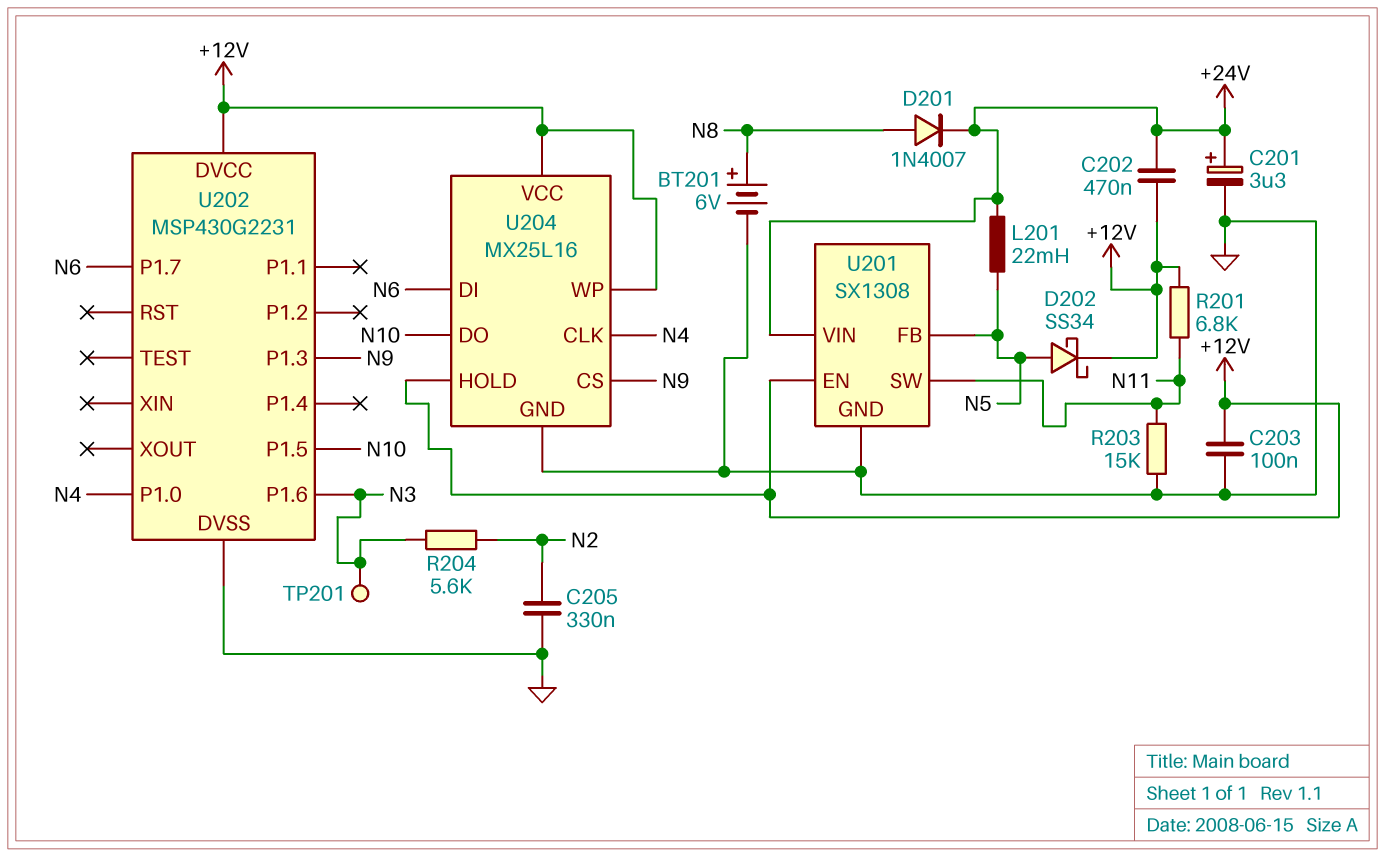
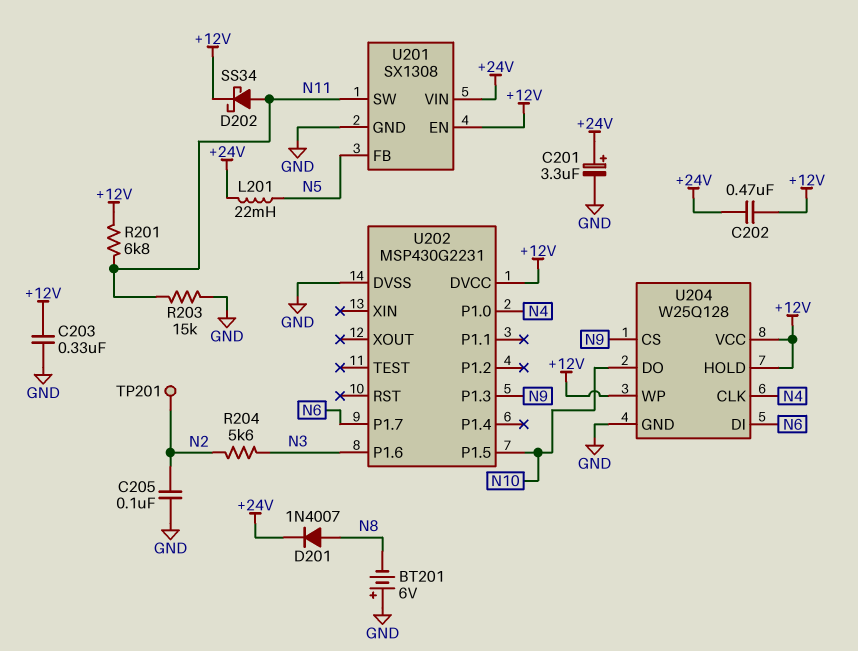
BT201: 6V (plus N8, minus GND) -> 6V (plus GND, minus N8)
C203: 100nF (+12V, GND) -> 330nF (+12V, GND)
C205: 330nF (GND, N2) -> 100nF (GND, N2)
D202: schottky SS34 (A N5, K +12V) -> schottky SS34 (A N11, K +12V)
TP201: test point (N3) -> test point (N2)
U204: MX25L16 -> W25Q128

